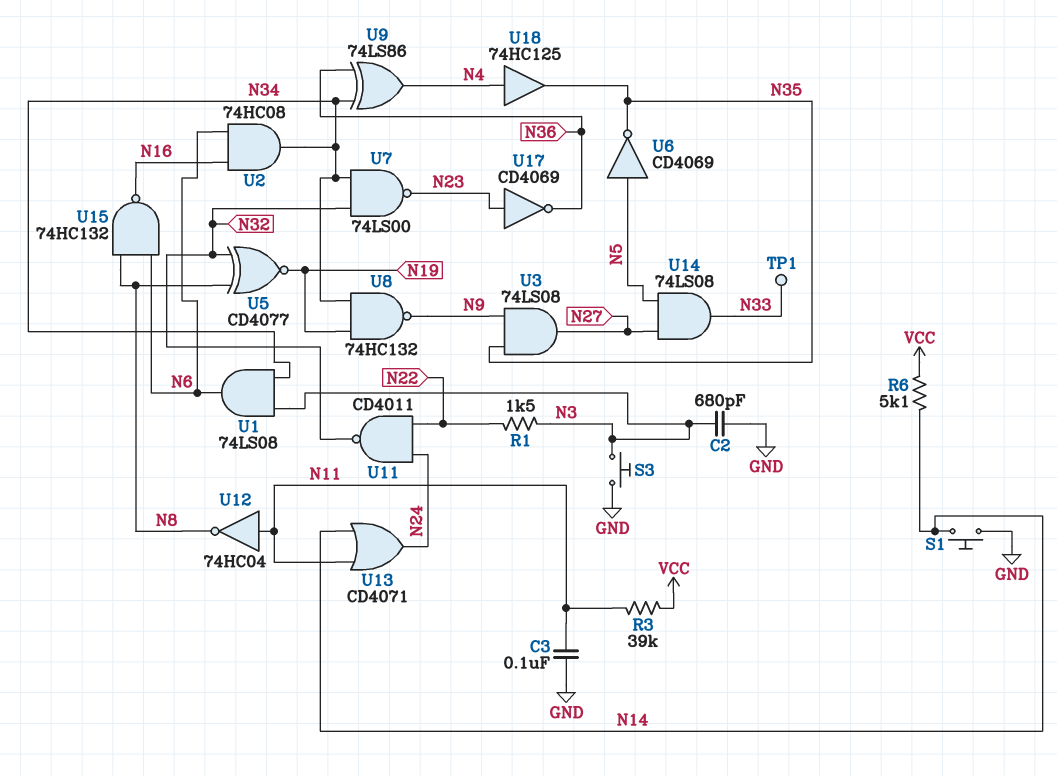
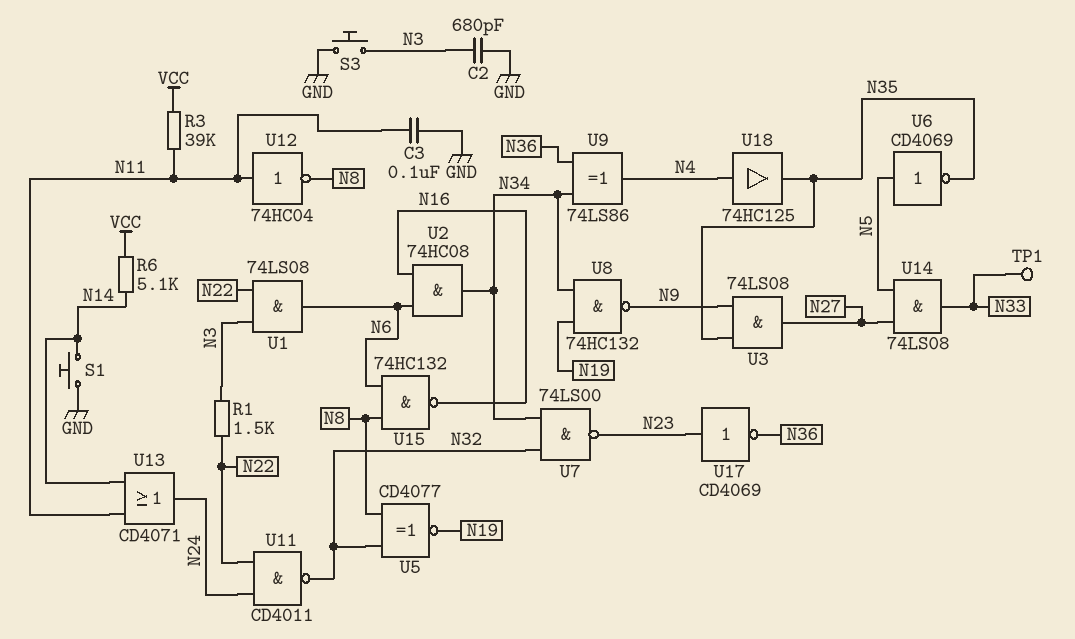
U1: AND 74LS08 (in N3, in N34, out N6) -> AND 74LS08 (in N3, in N22, out N6)

